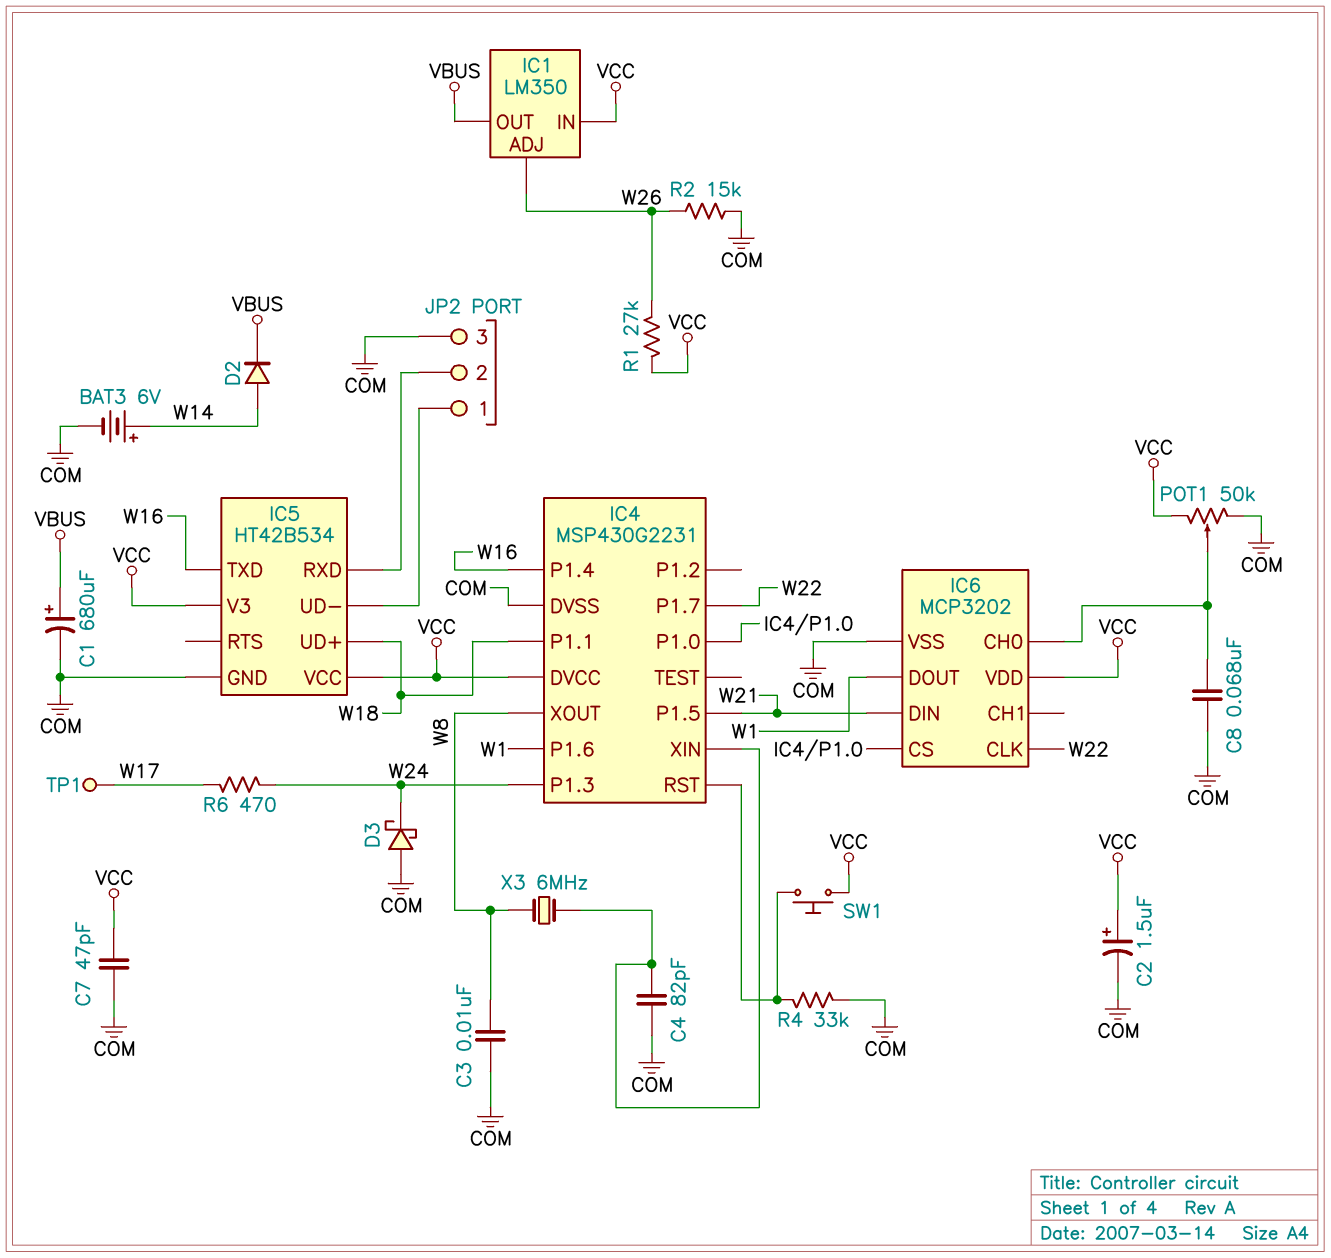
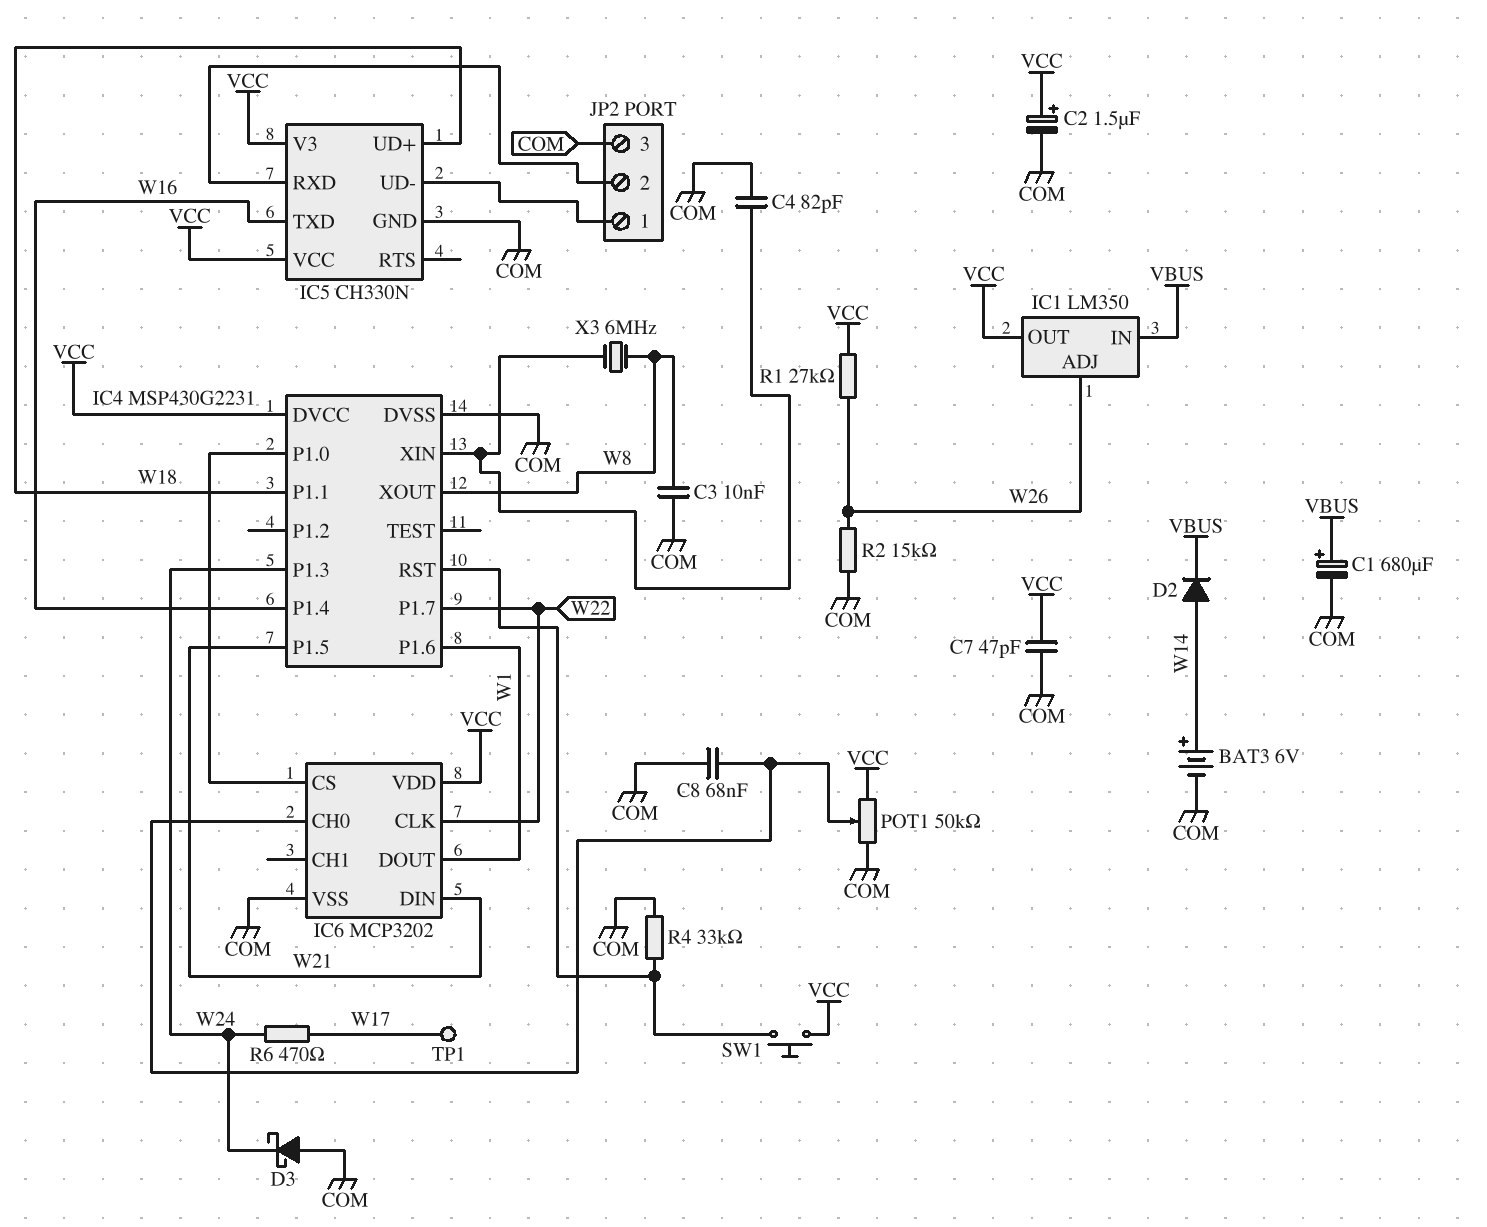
IC1 pin IN: VCC -> VBUS
IC1 pin OUT: VBUS -> VCC
IC5: HT42B534 -> CH330N

